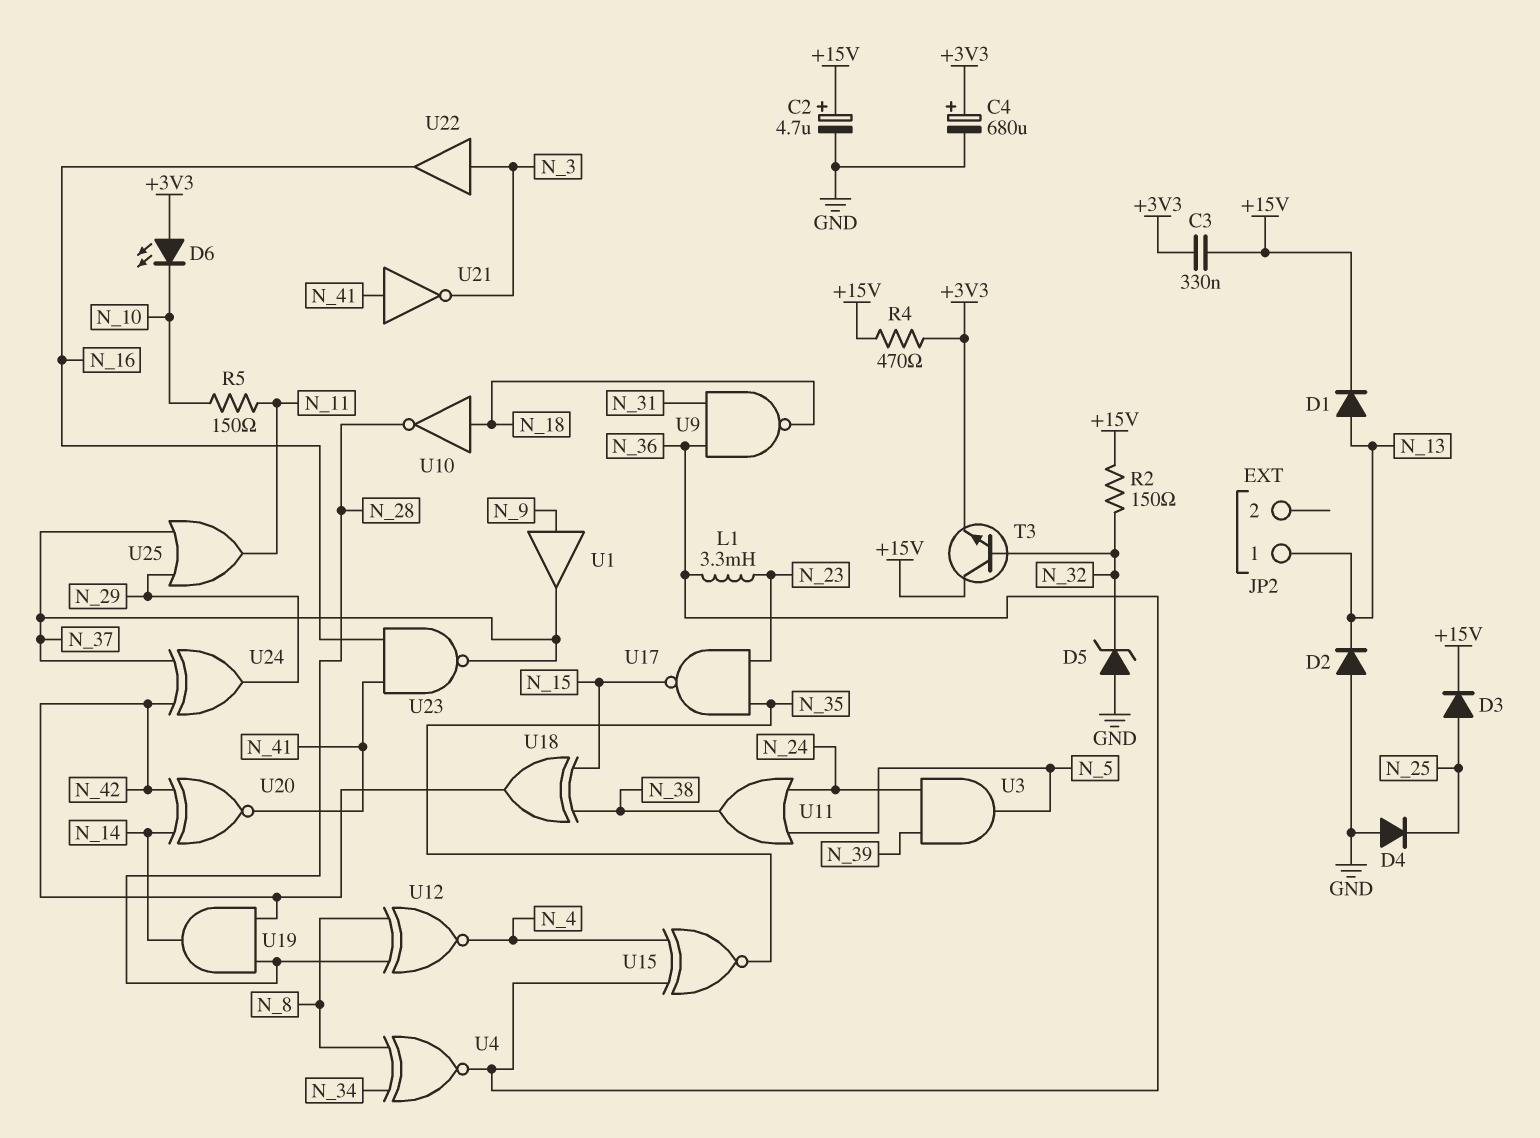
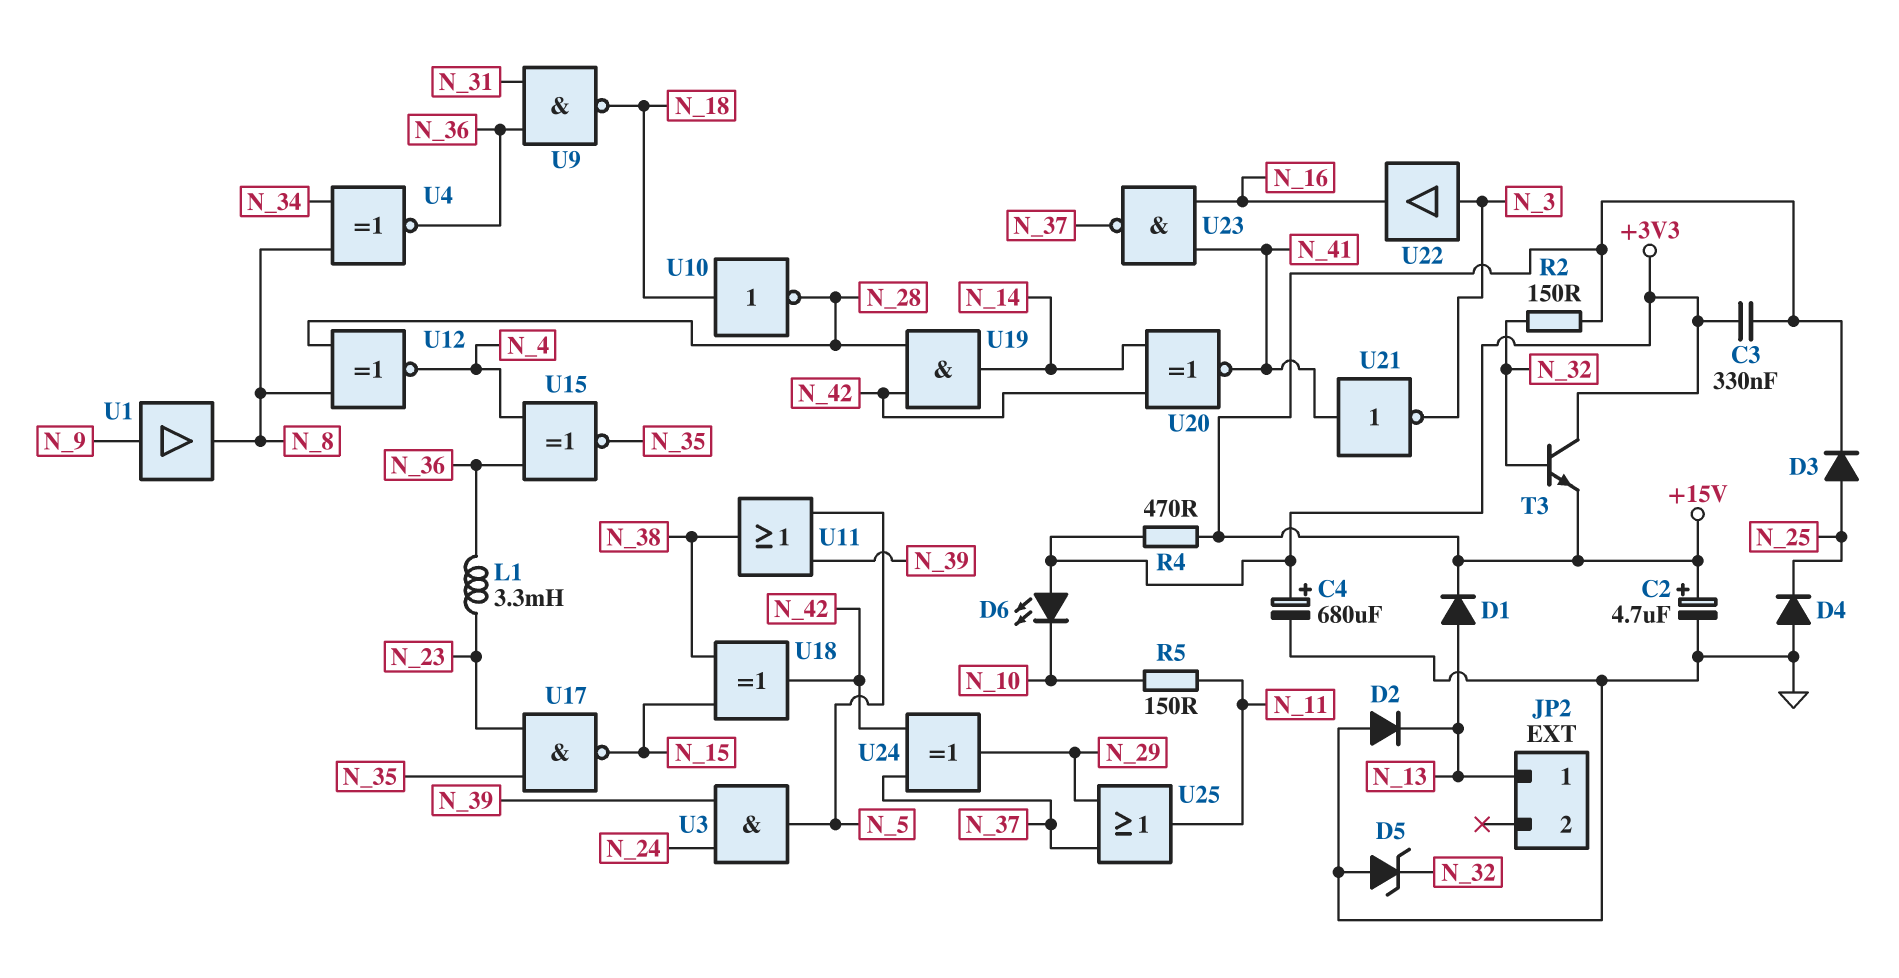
T3: NPN (B N_32, C +15V, E +3V3) -> NPN (B N_32, C +3V3, E +15V)
U1: buffer (in N_9, out N_37) -> buffer (in N_9, out N_8)
U11: OR (in N_5, in N_24, out N_38) -> OR (in N_5, in N_39, out N_38)

